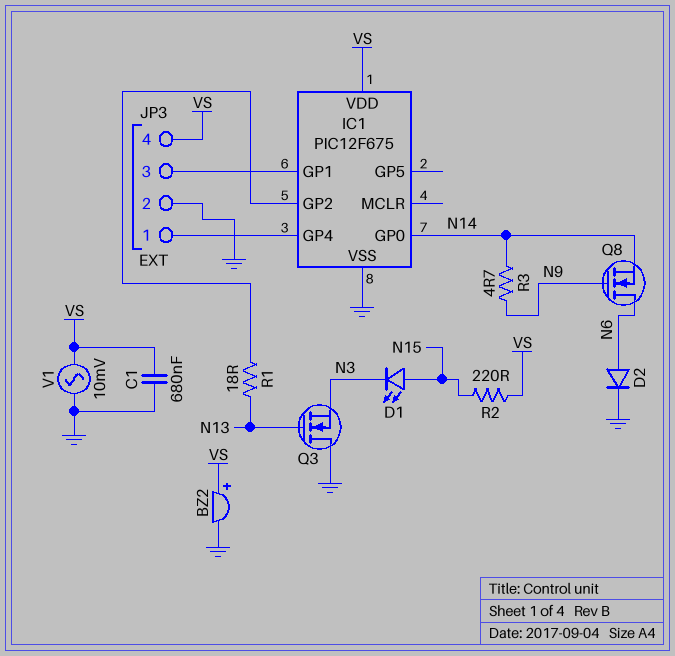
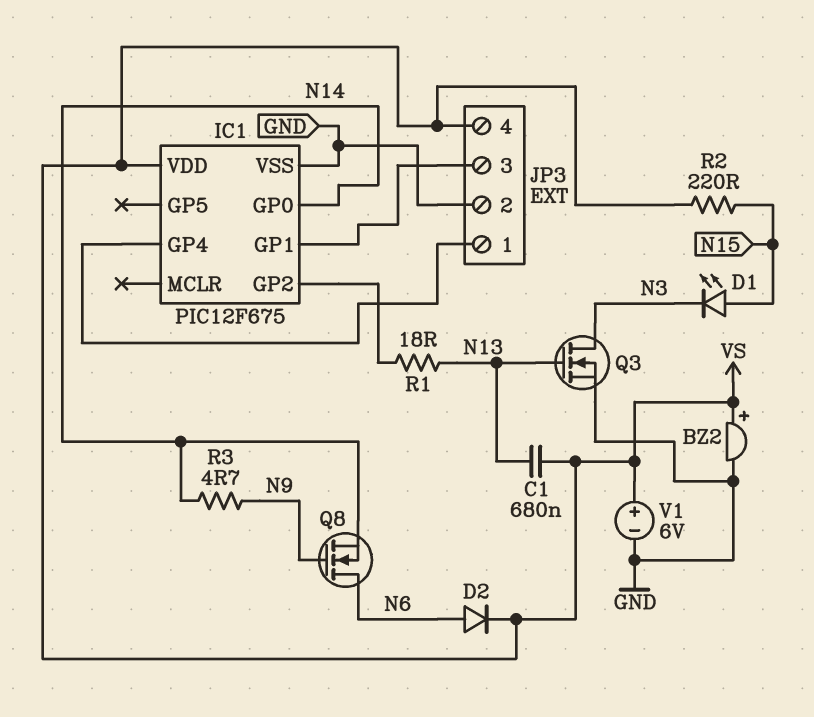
C1: 680nF (GND, VS) -> 680nF (N13, VS)
D2: diode (A N6, K GND) -> diode (A N6, K VS)
Q3: NMOS (G N13, D GND, S N3) -> NMOS (G N13, D N3, S GND)
V1: AC 10mV (GND, VS) -> 6V (plus VS, minus GND)

